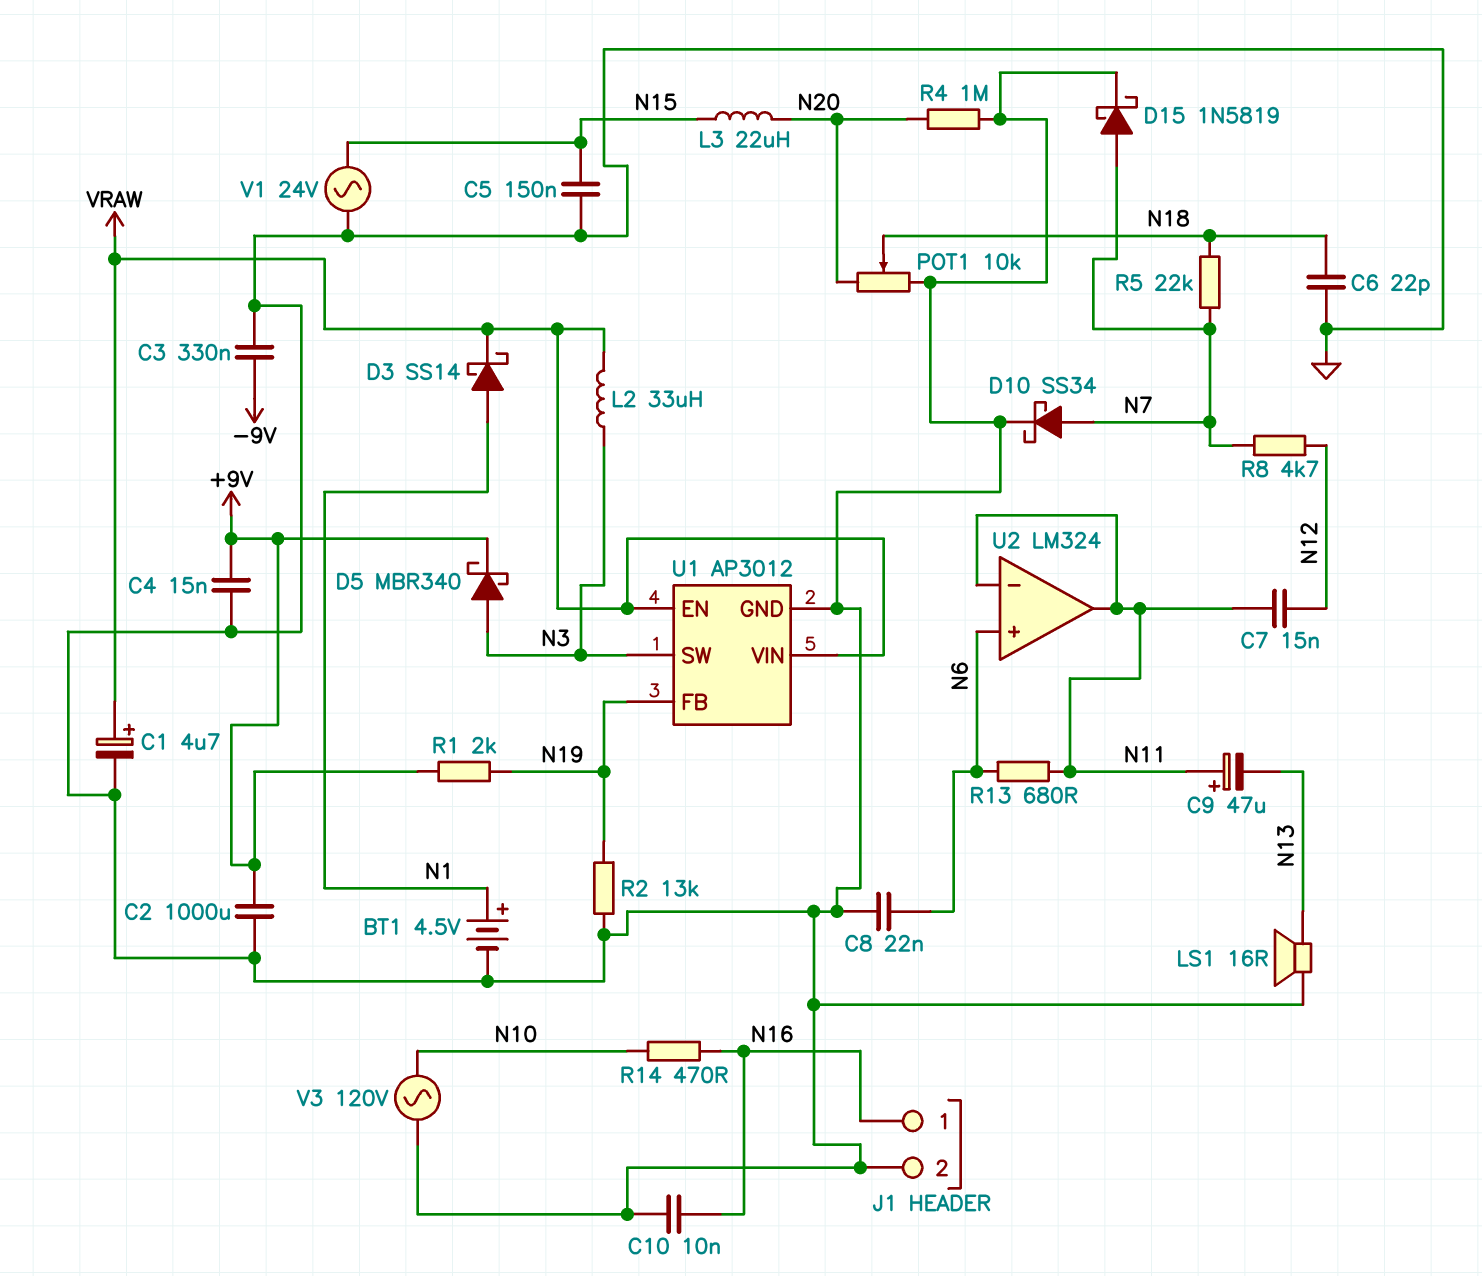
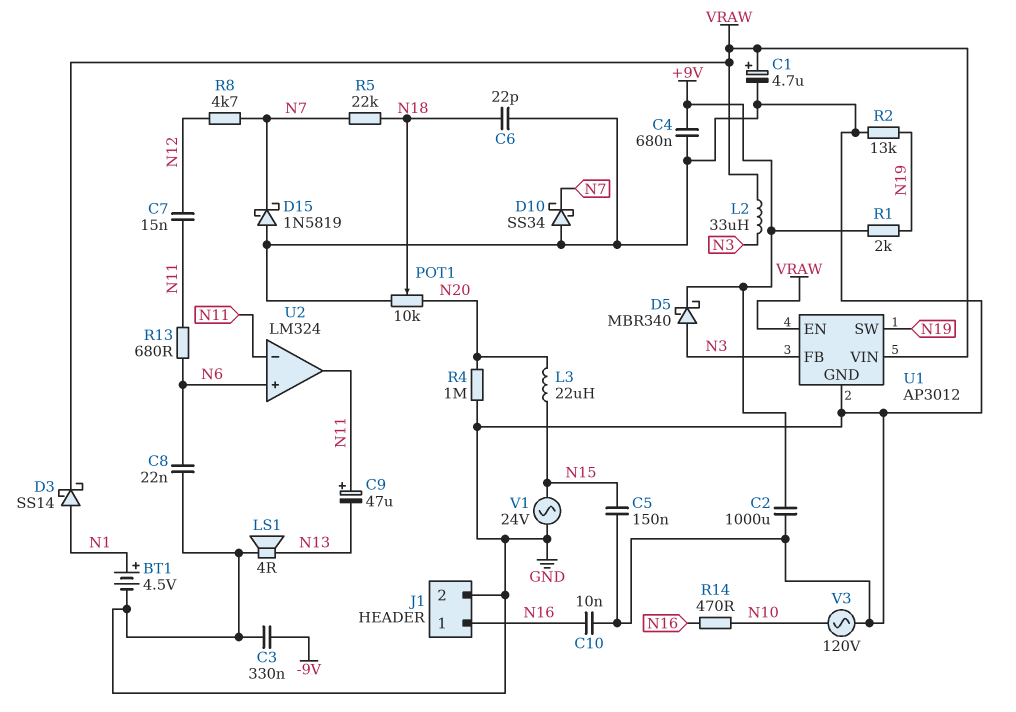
C4: 15nF (+9V, GND) -> 680nF (+9V, GND)
D10: schottky SS34 (A N7, K GND) -> schottky SS34 (A GND, K N7)
D15: schottky 1N5819 (A N7, K GND) -> schottky 1N5819 (A GND, K N7)
LS1: speaker 16R (GND, N13) -> speaker 4R (GND, N13)
U1 pin FB: N19 -> N3
U1 pin SW: N3 -> N19

